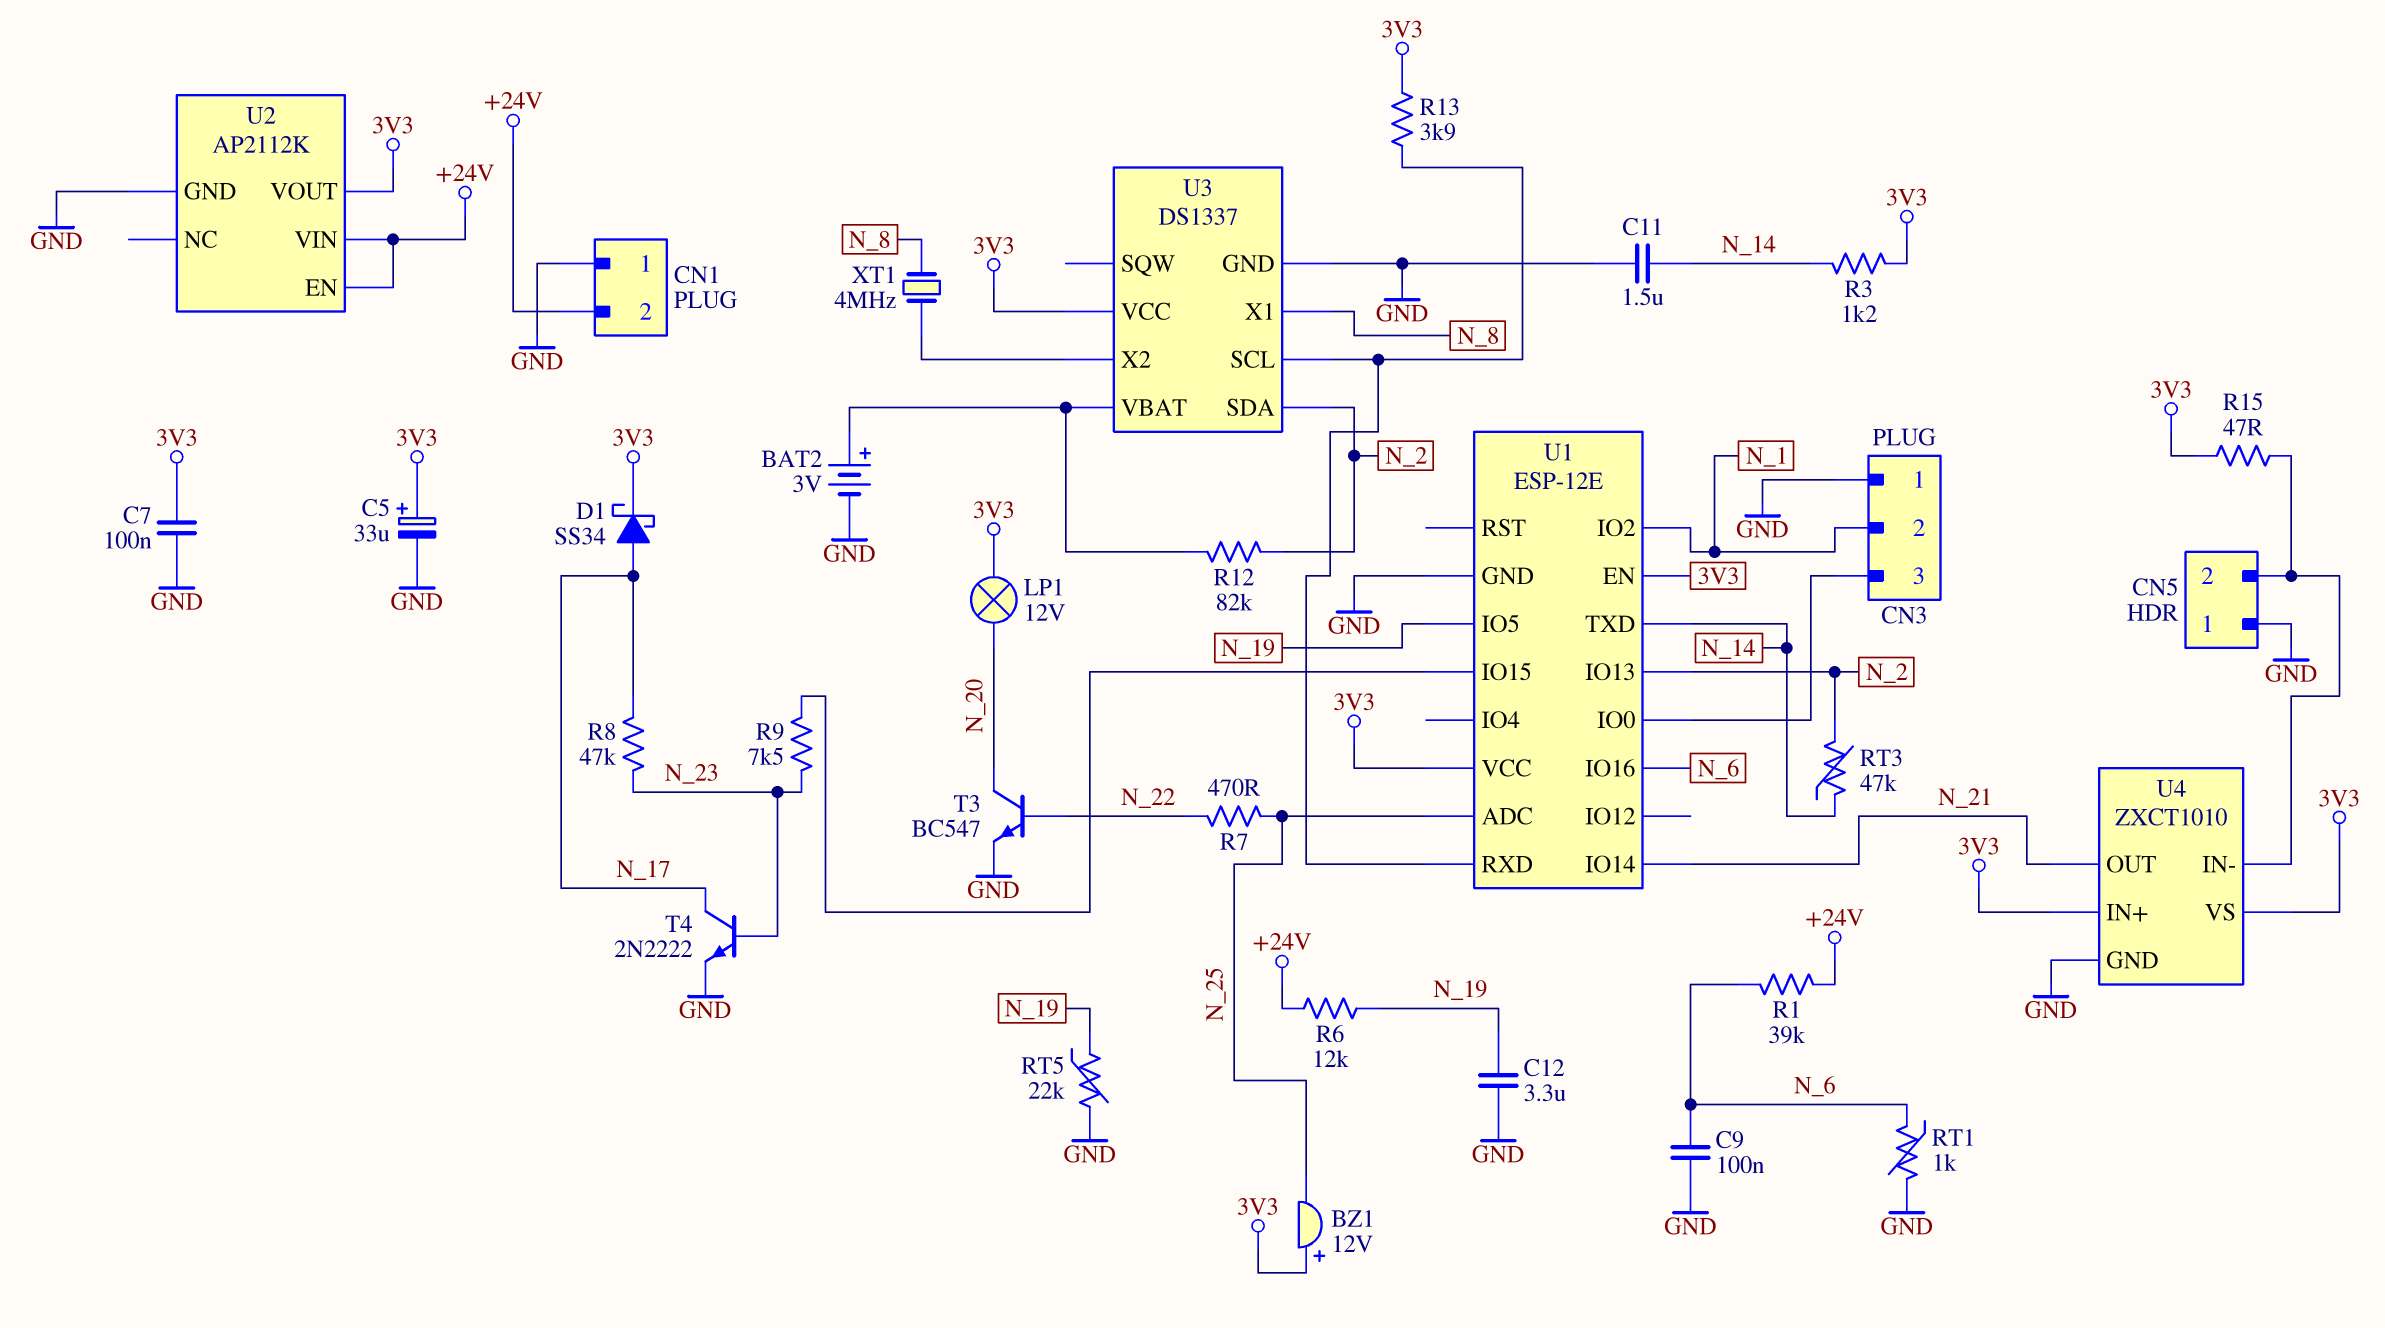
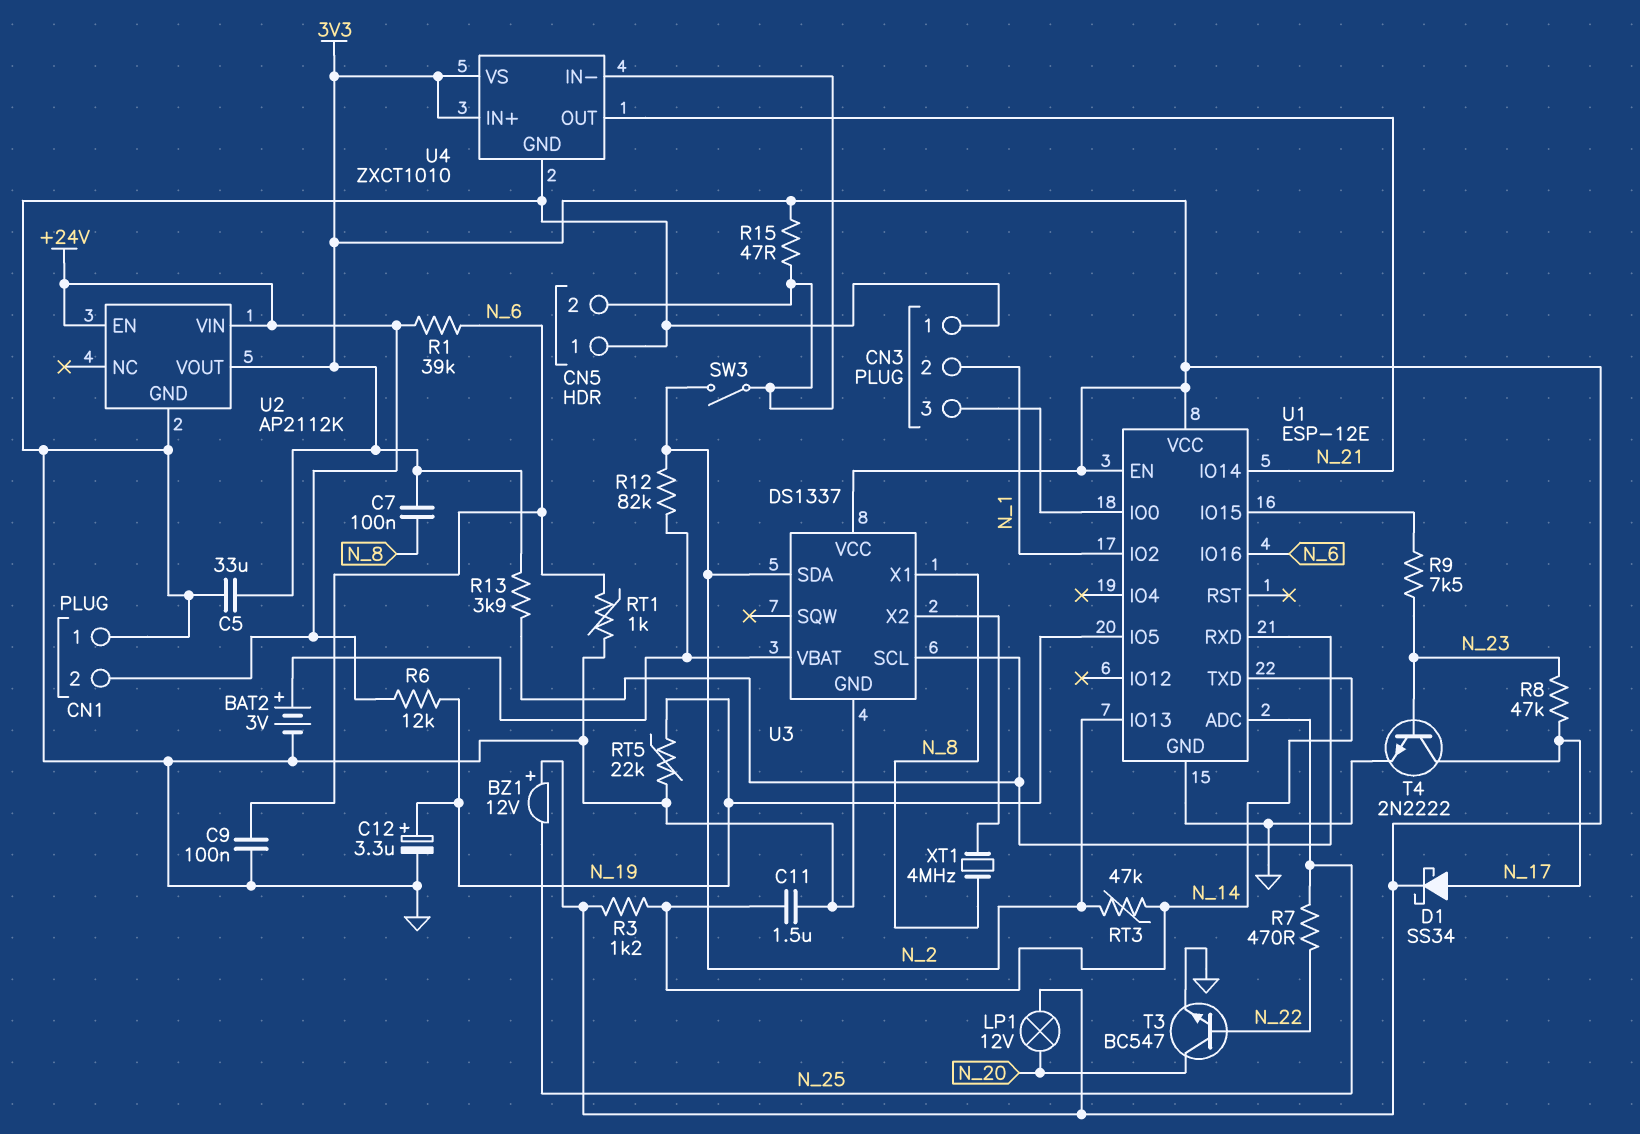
C5: 33uF (plus 3V3, minus GND) -> 33uF (3V3, GND)
C7: 100nF (3V3, GND) -> 100nF (3V3, N_8)
C12: 3.3uF (GND, N_19) -> 3.3uF (plus N_19, minus GND)
SW3: none -> switch (CN5/2, N_2)

